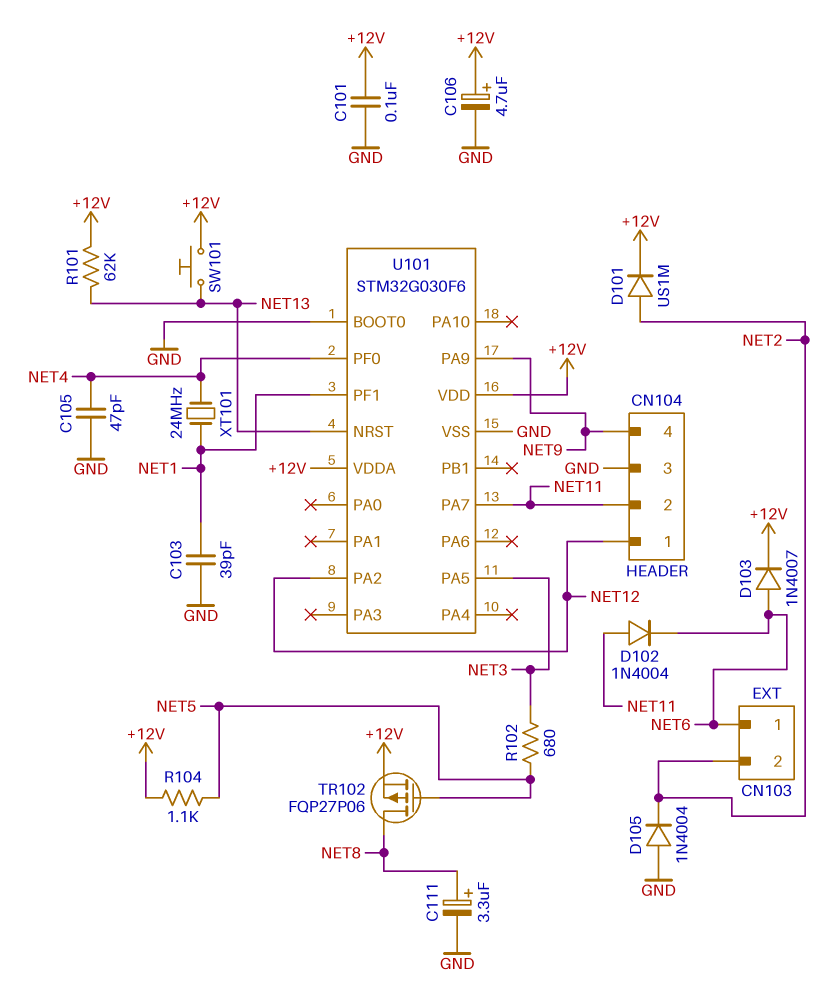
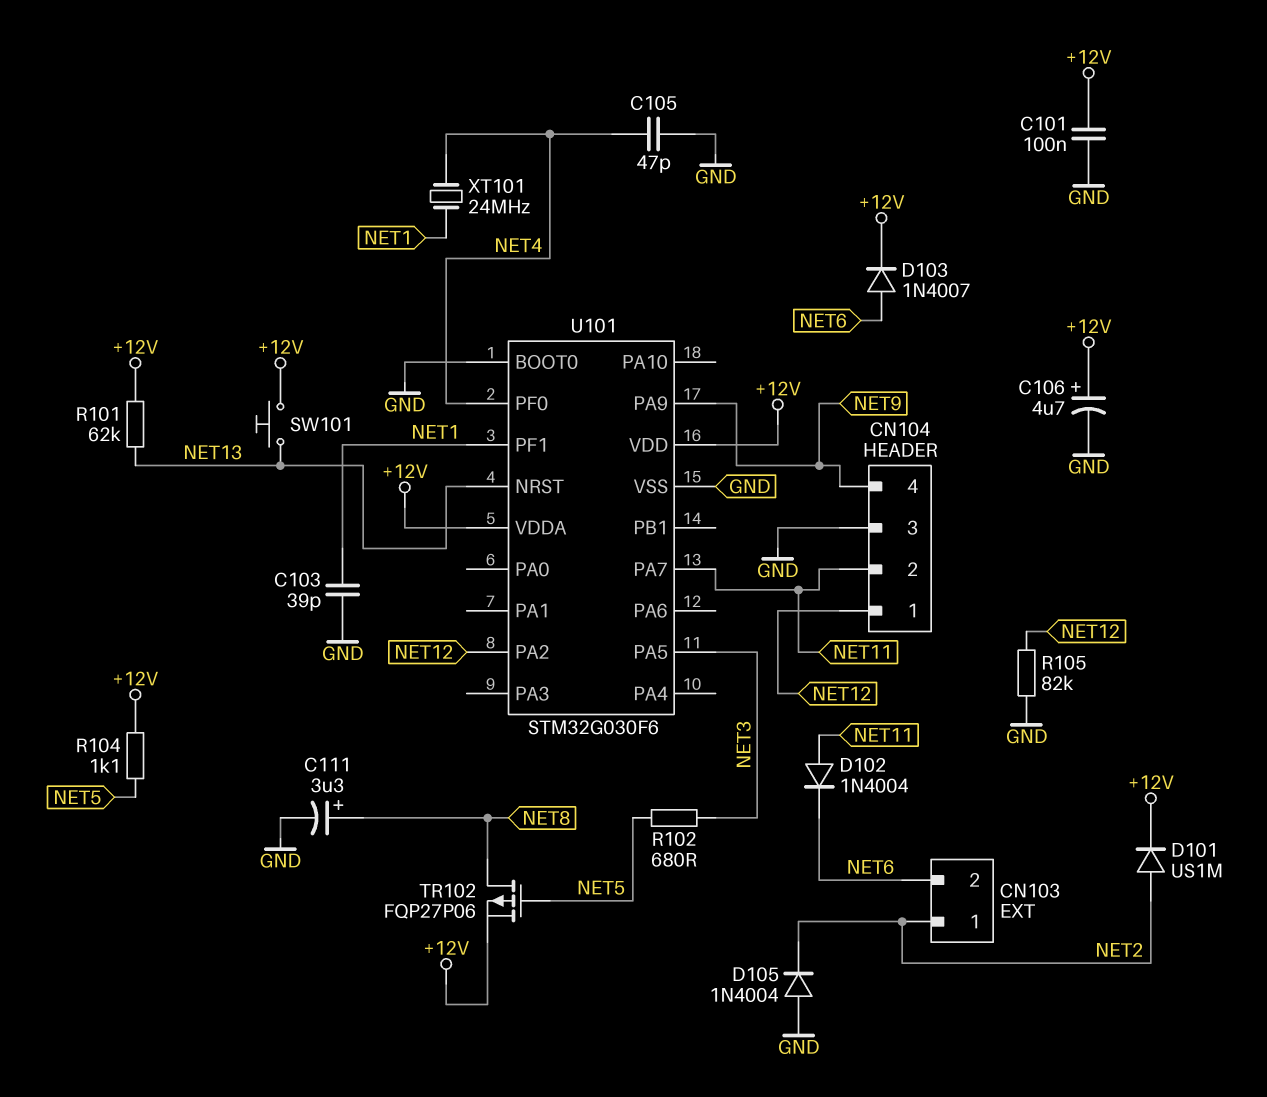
CN103 pin 1: NET6 -> NET2
CN103 pin 2: NET2 -> NET6
R105: none -> 82k (GND, NET12)

